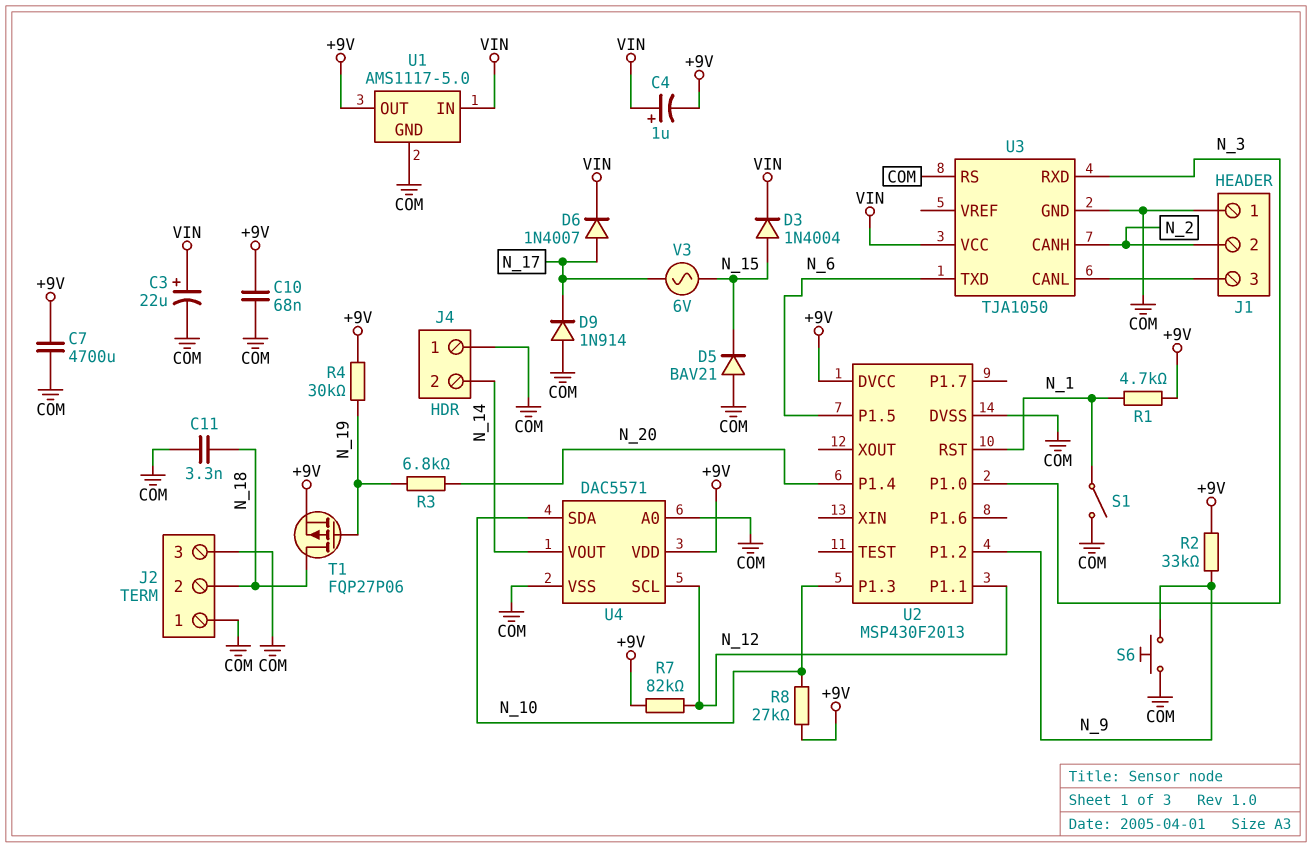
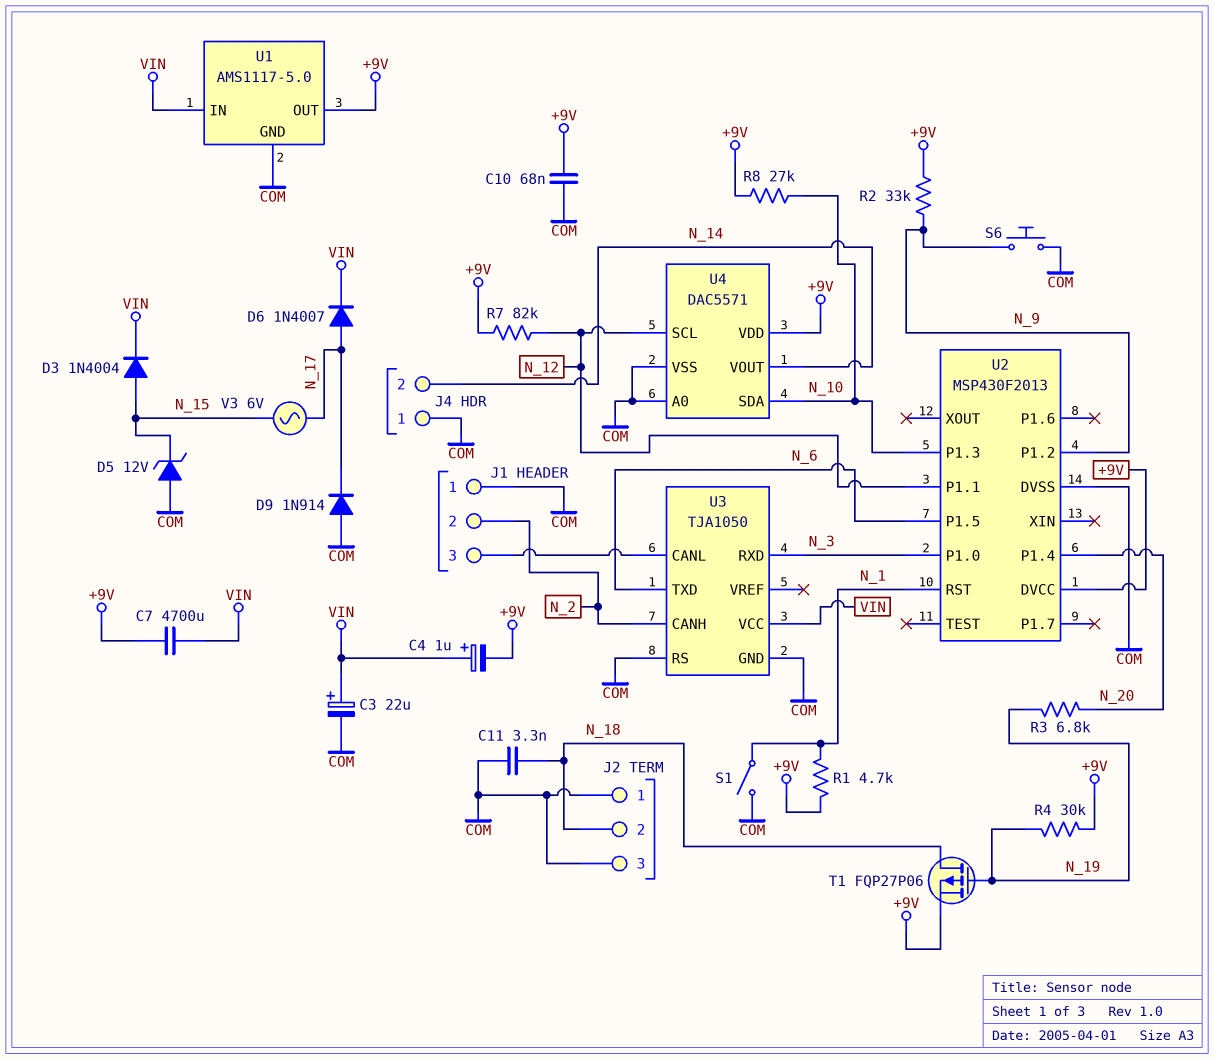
C7: 4700uF (+9V, COM) -> 4700uF (+9V, VIN)
D5: diode BAV21 (A COM, K N_15) -> zener 12V (A COM, K N_15)

